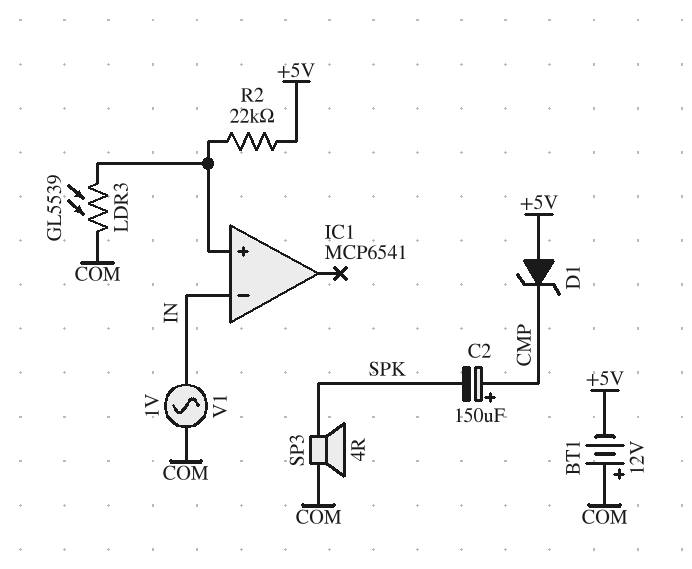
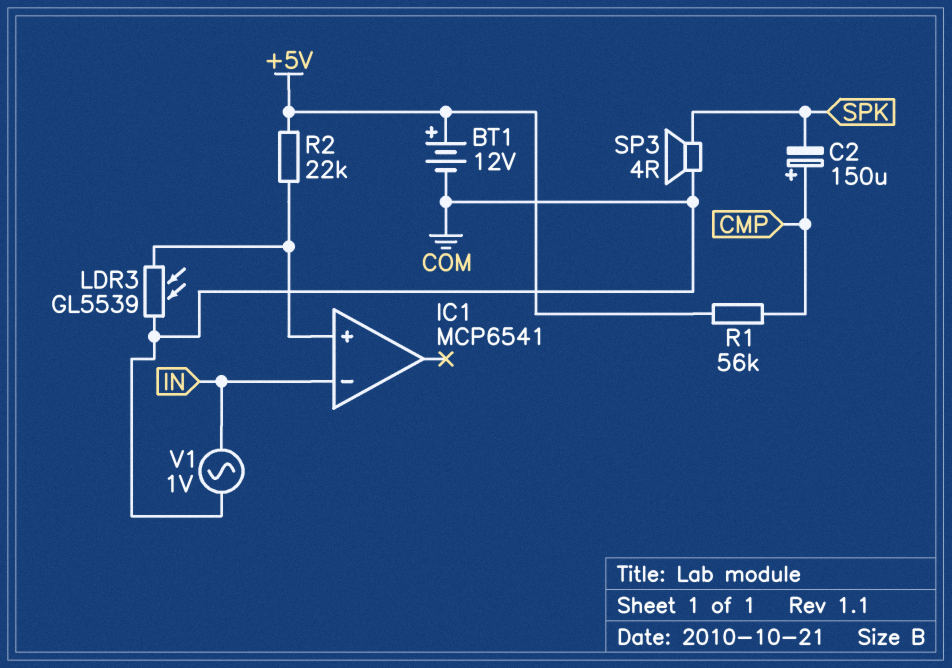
BT1: 12V (plus COM, minus +5V) -> 12V (plus +5V, minus COM)
D1: zener (A +5V, K CMP) -> none
R1: none -> 56k (+5V, CMP)

